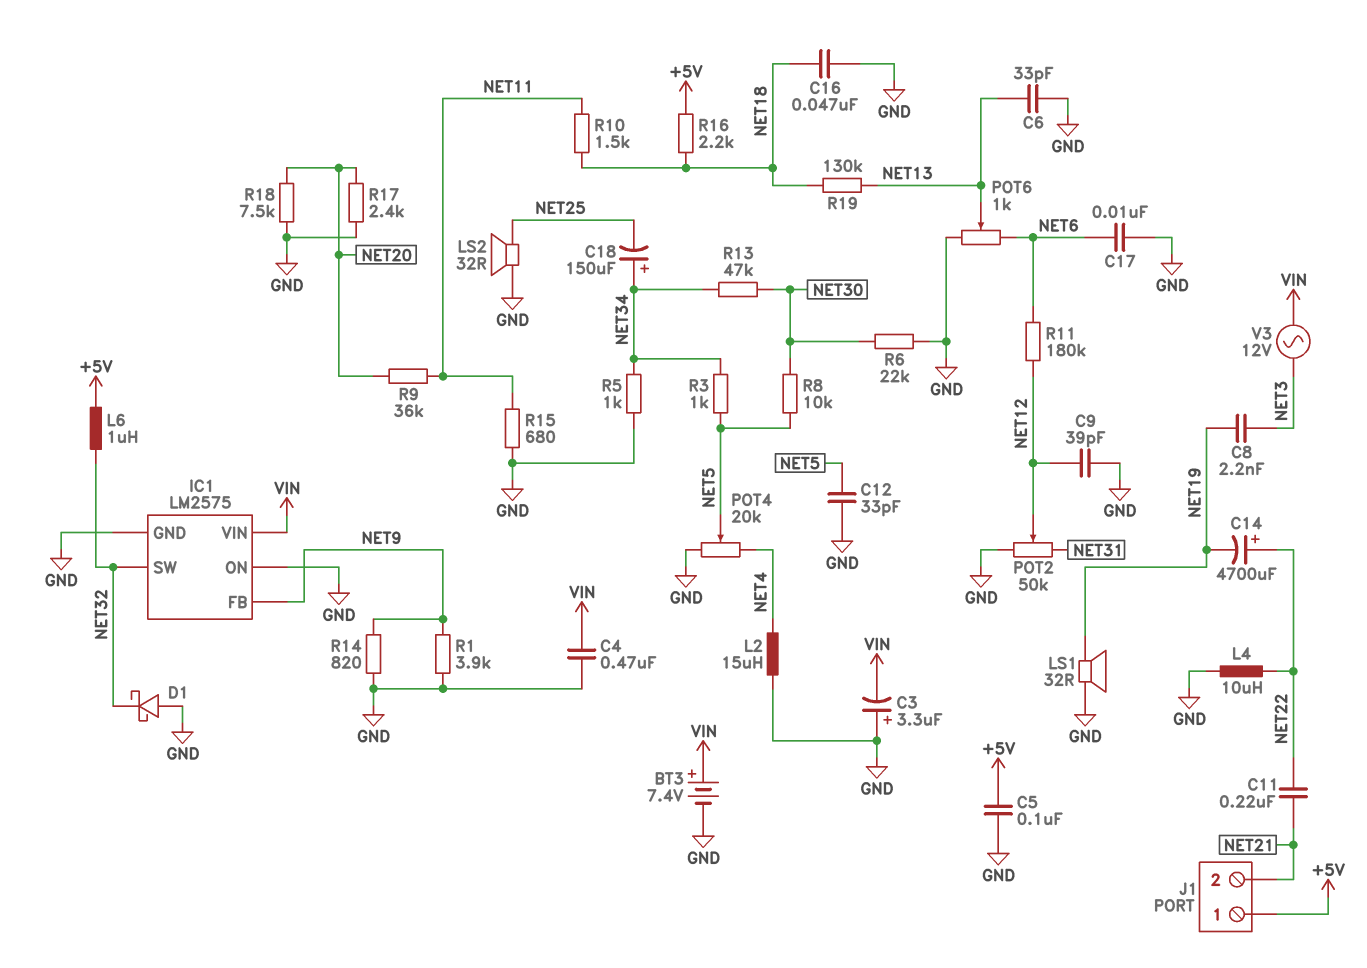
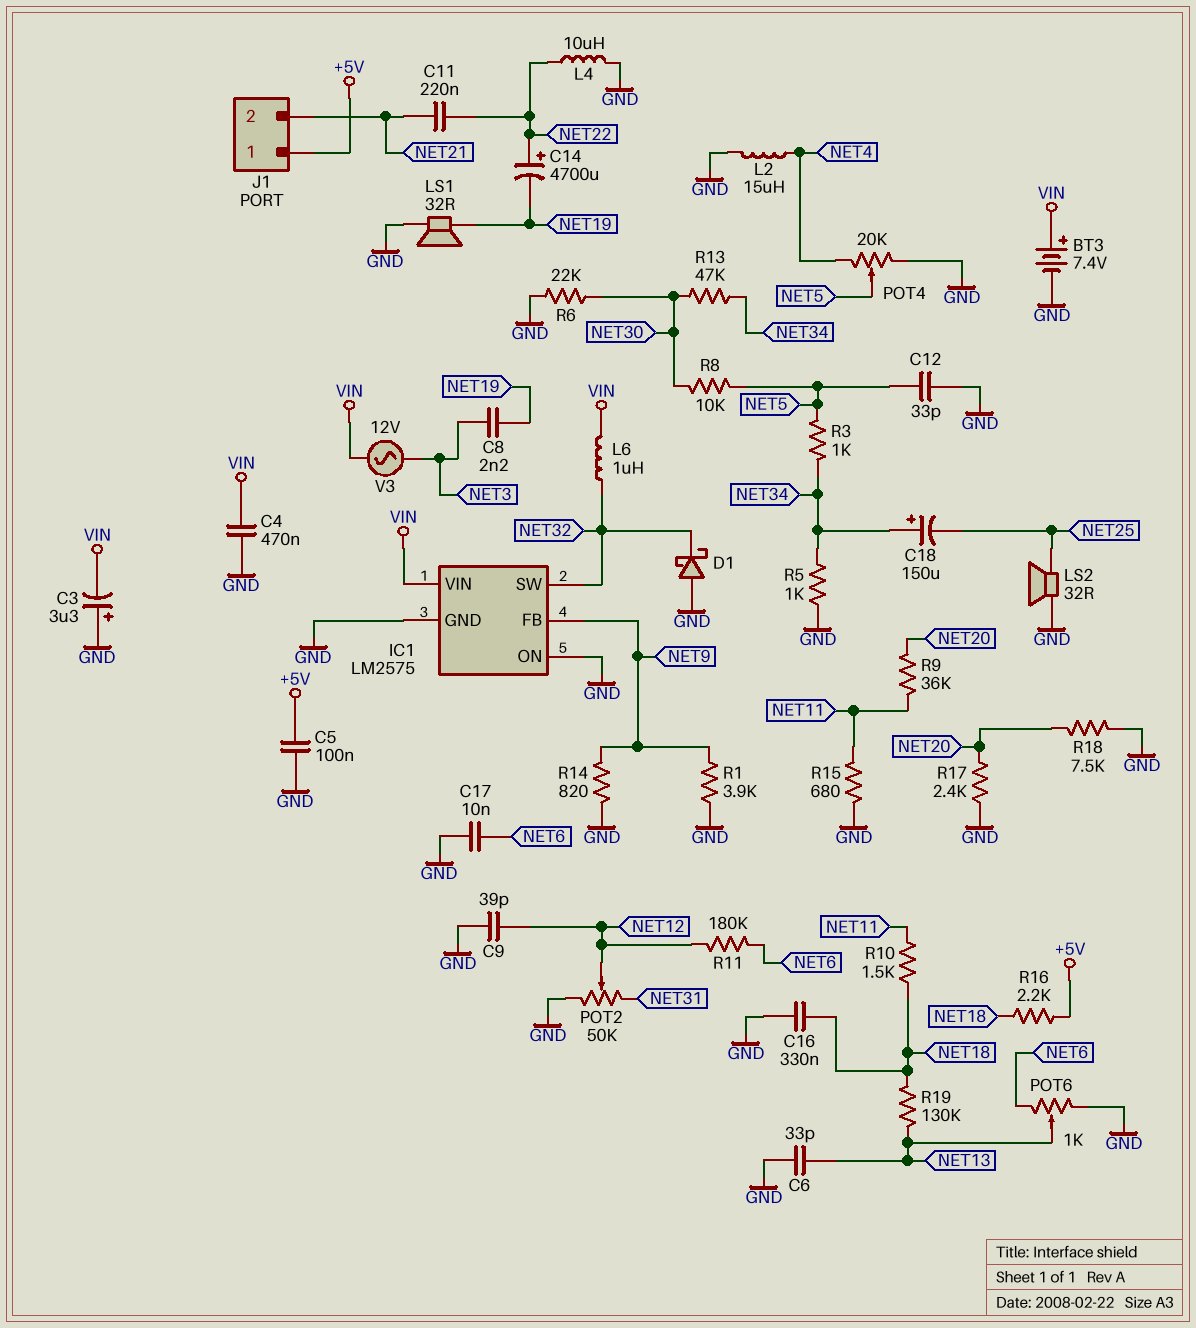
C16: 47nF (GND, NET18) -> 330nF (GND, NET18)
L6: 1uH (+5V, NET32) -> 1uH (NET32, VIN)

